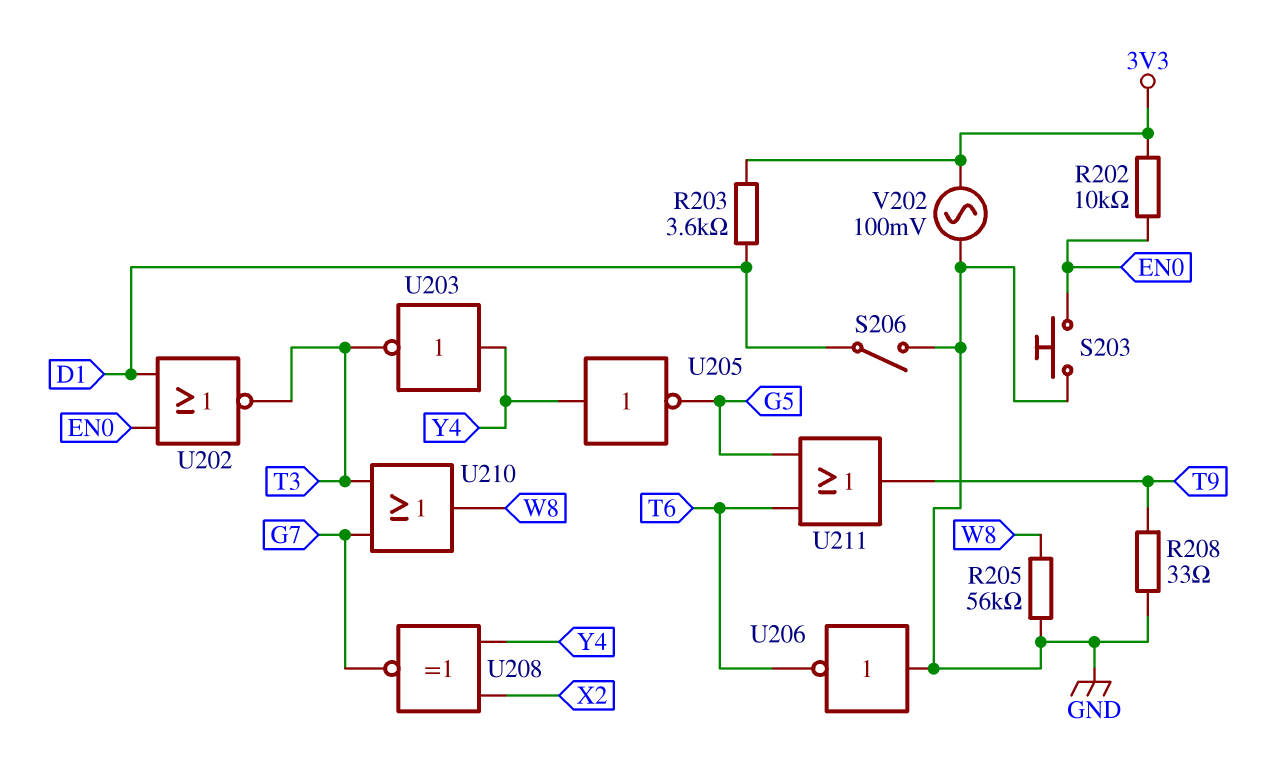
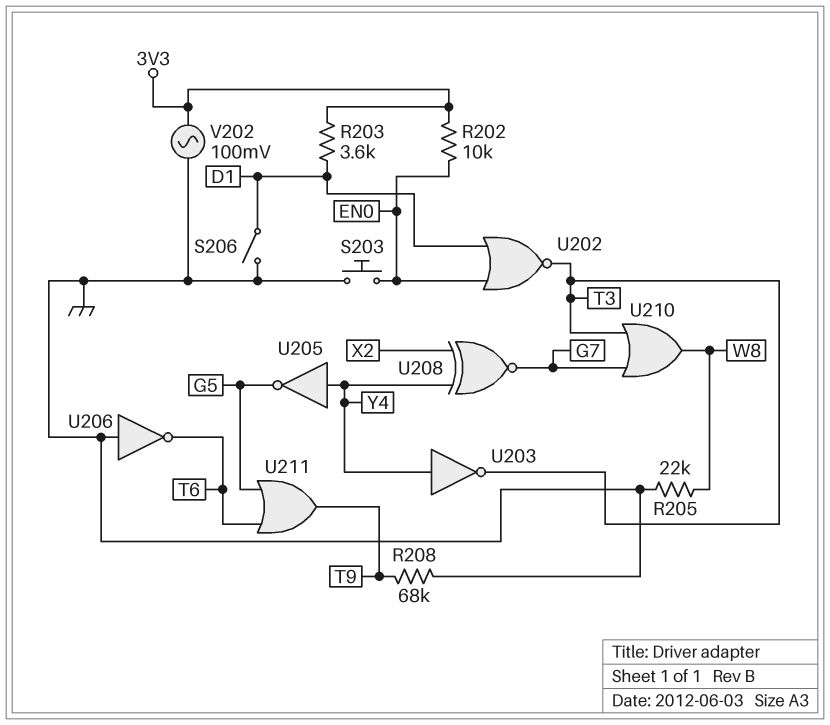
R205: 56k (GND, W8) -> 22k (GND, W8)
R208: 33 (GND, T9) -> 68k (GND, T9)

